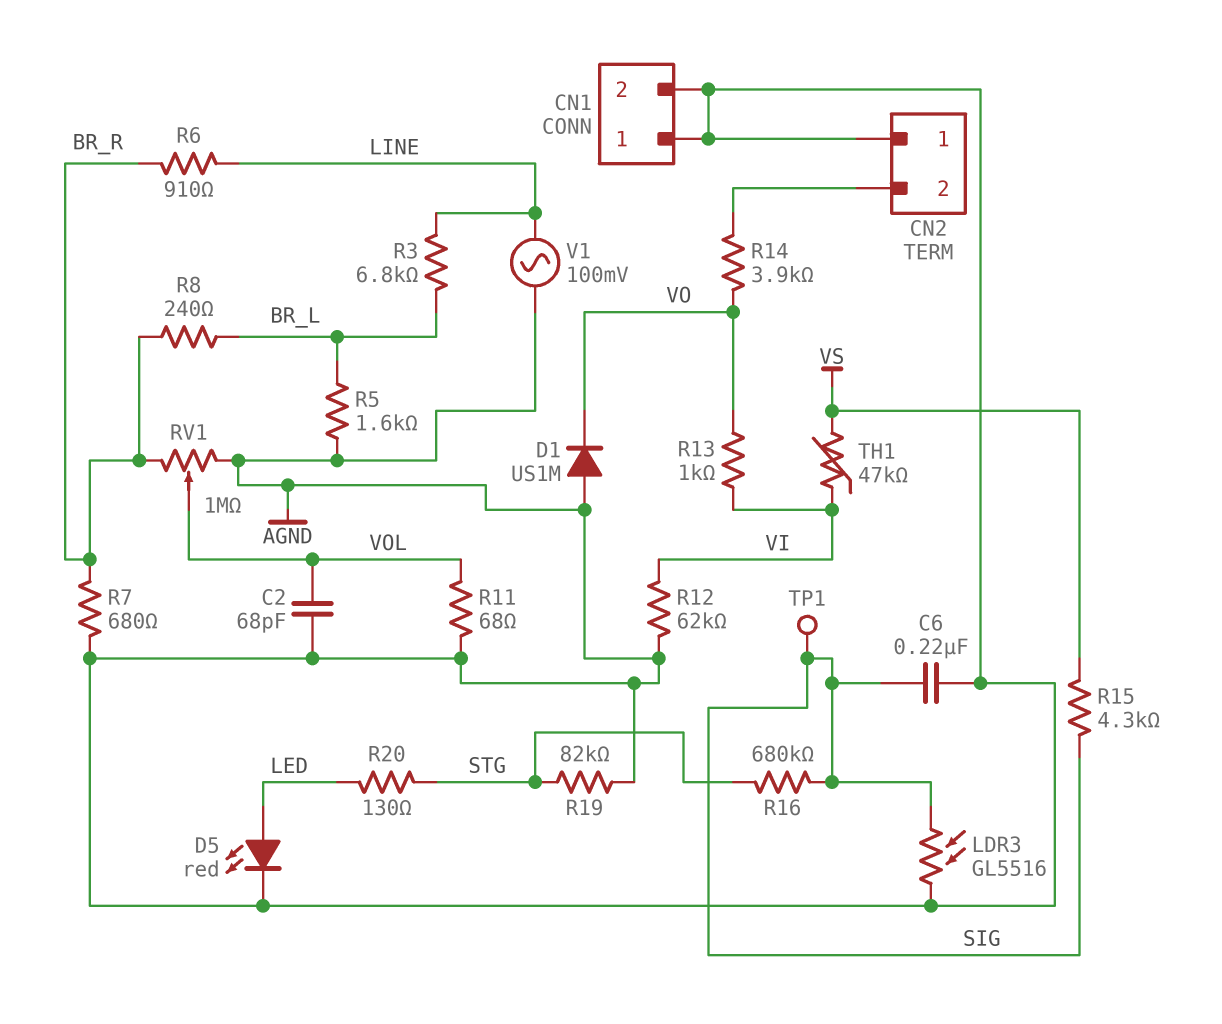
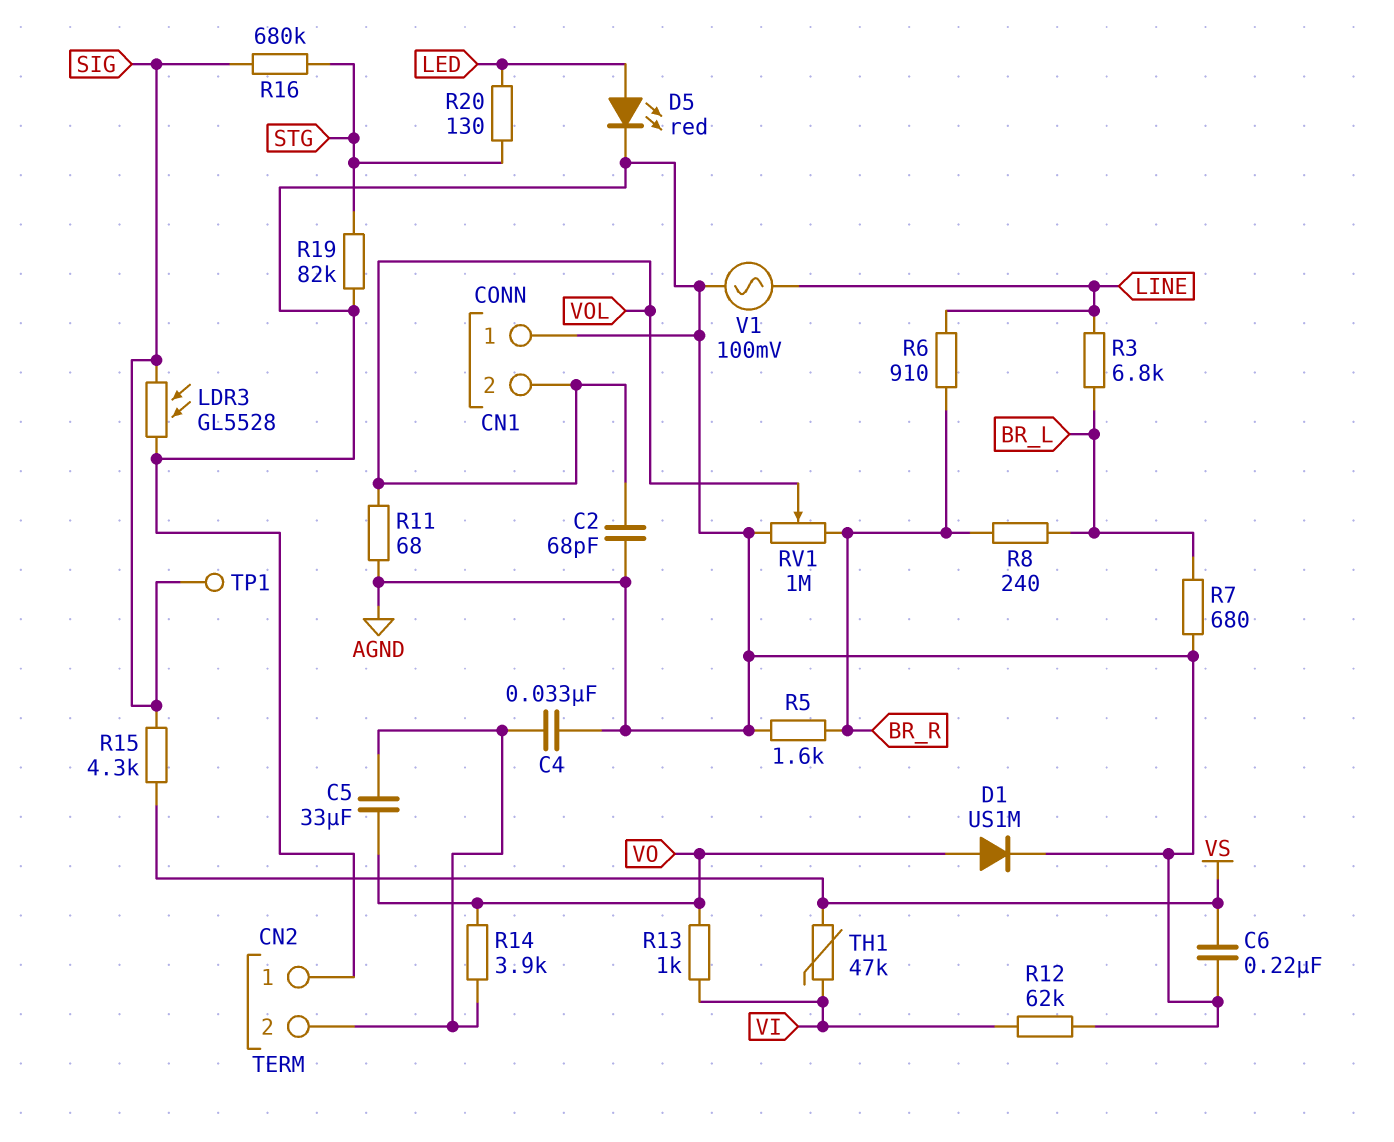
C4: none -> 33nF (AGND, CN2/2)
C5: none -> 33uF (CN2/2, VO)
C6: 220nF (AGND, SIG) -> 220nF (AGND, VS)
CN1 pin 2: AGND -> VOL
D1: diode US1M (A AGND, K VO) -> diode US1M (A VO, K AGND)
LDR3: GL5516 (AGND, SIG) -> GL5528 (AGND, SIG)
R5: 1.6k (AGND, BR_L) -> 1.6k (AGND, BR_R)
R7: 680 (AGND, BR_R) -> 680 (AGND, BR_L)

